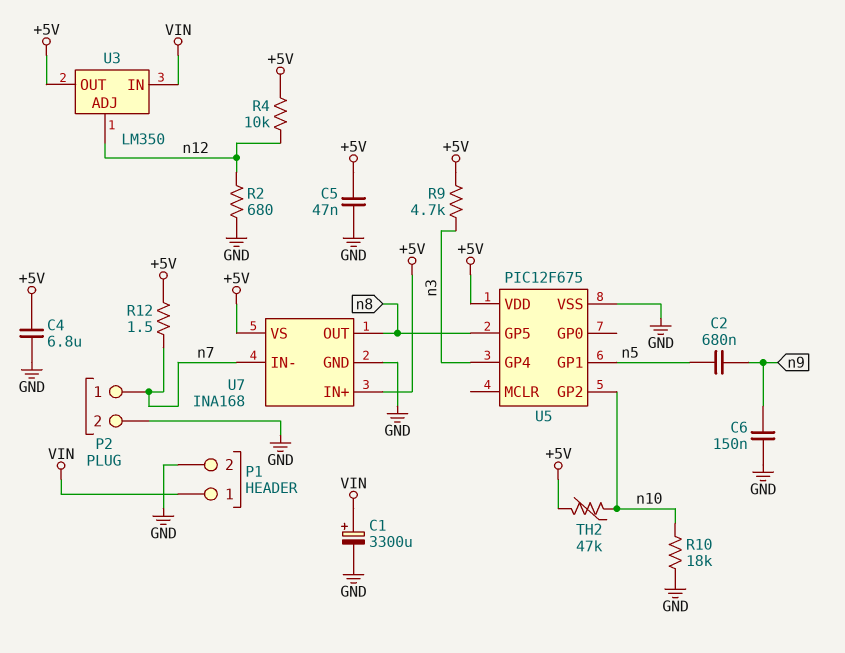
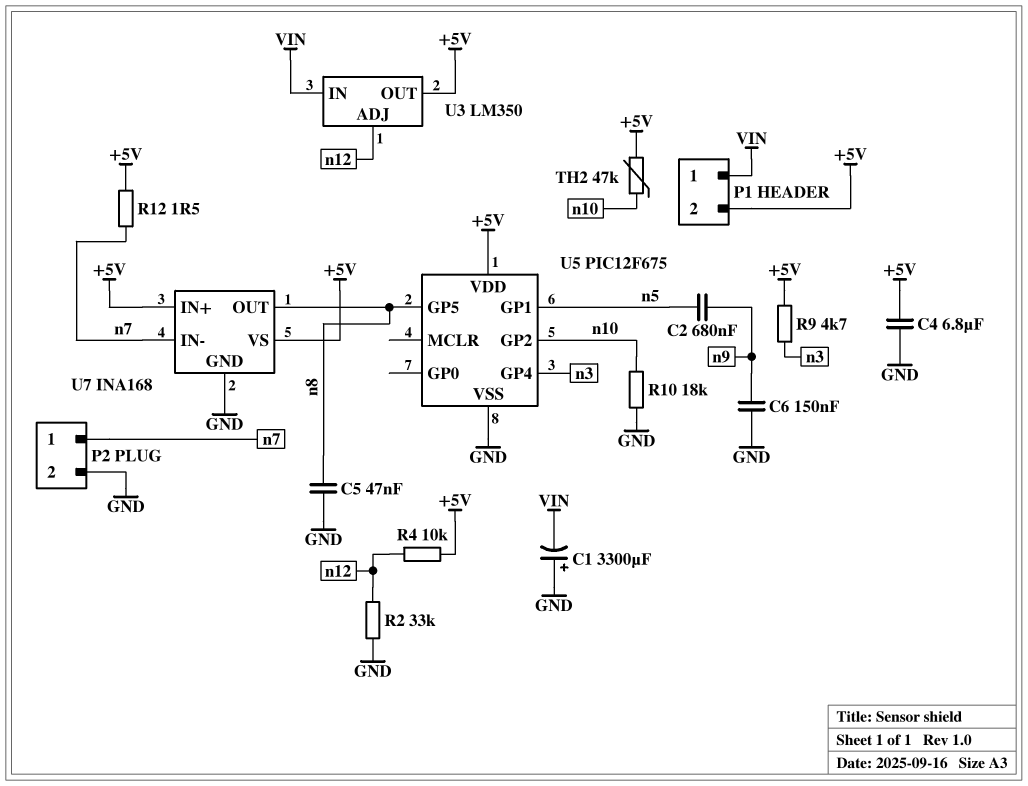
C1: 3300uF (plus VIN, minus GND) -> 3300uF (plus GND, minus VIN)
C5: 47nF (+5V, GND) -> 47nF (GND, n8)
P1 pin 2: GND -> +5V
R2: 680 (GND, n12) -> 33k (GND, n12)

